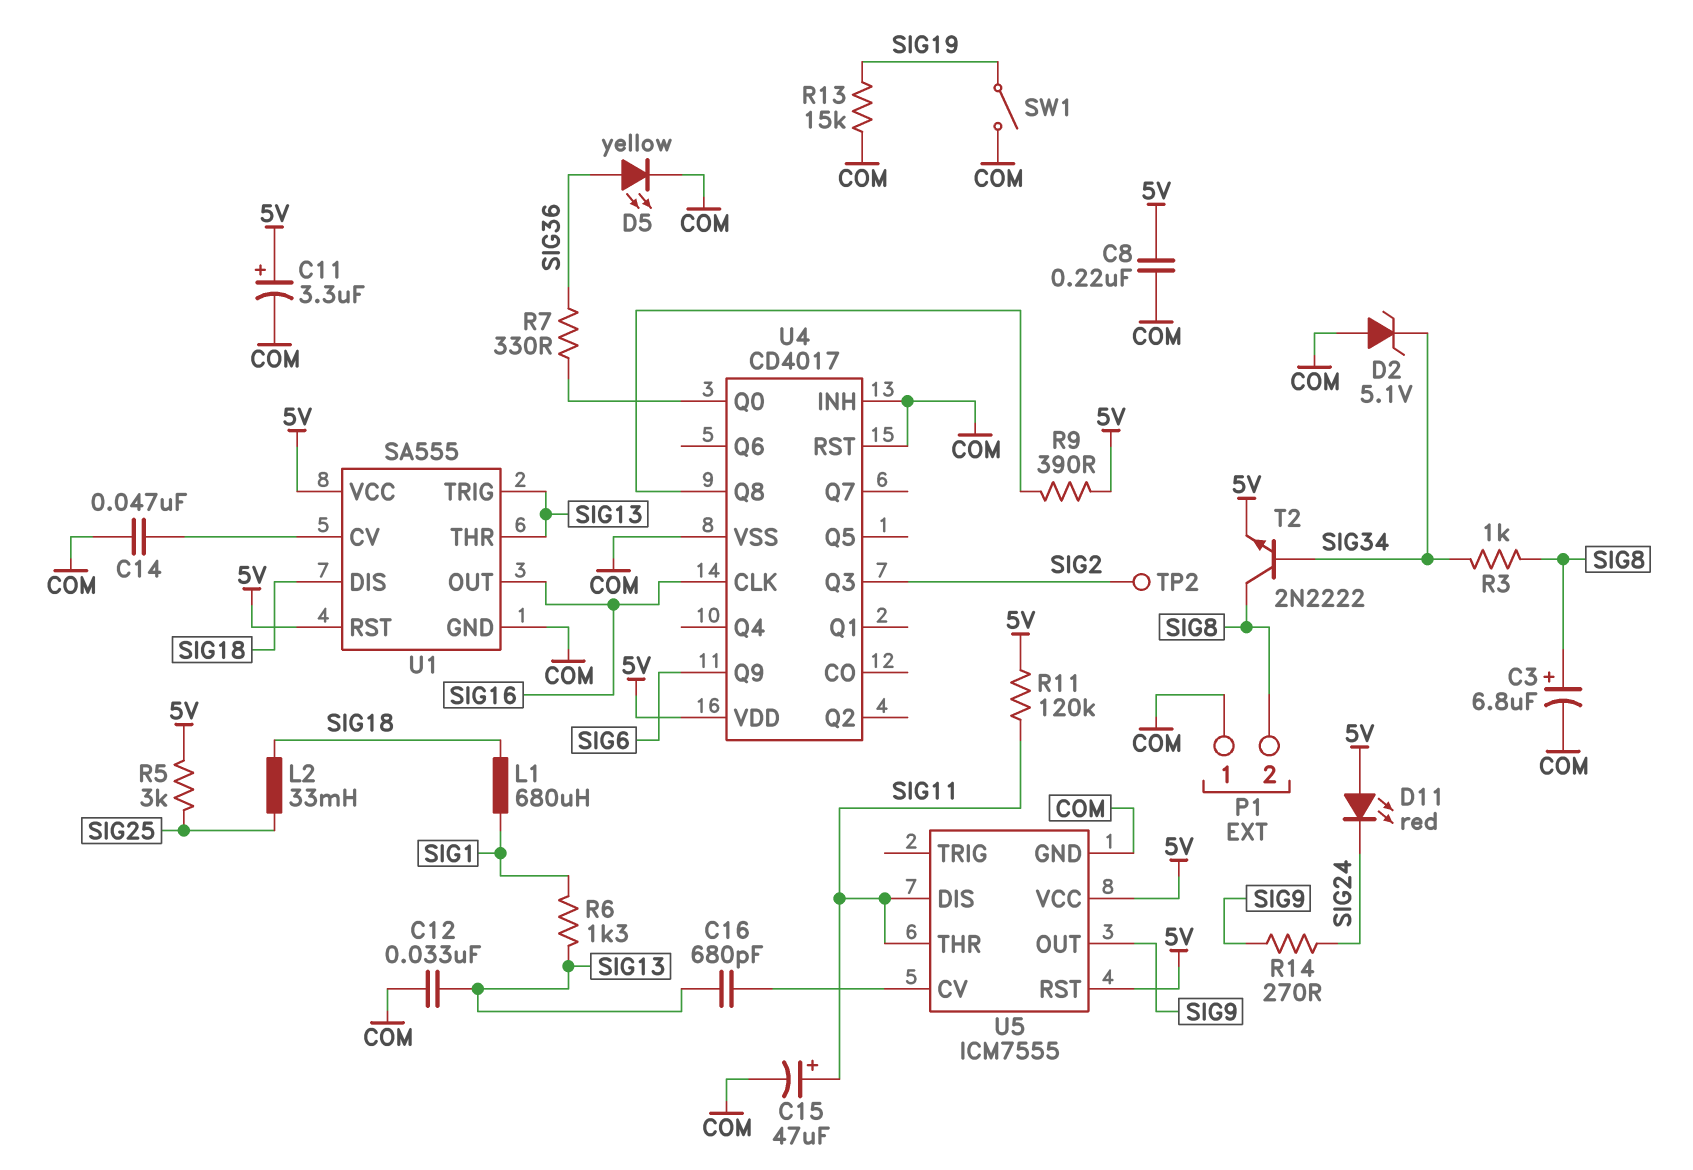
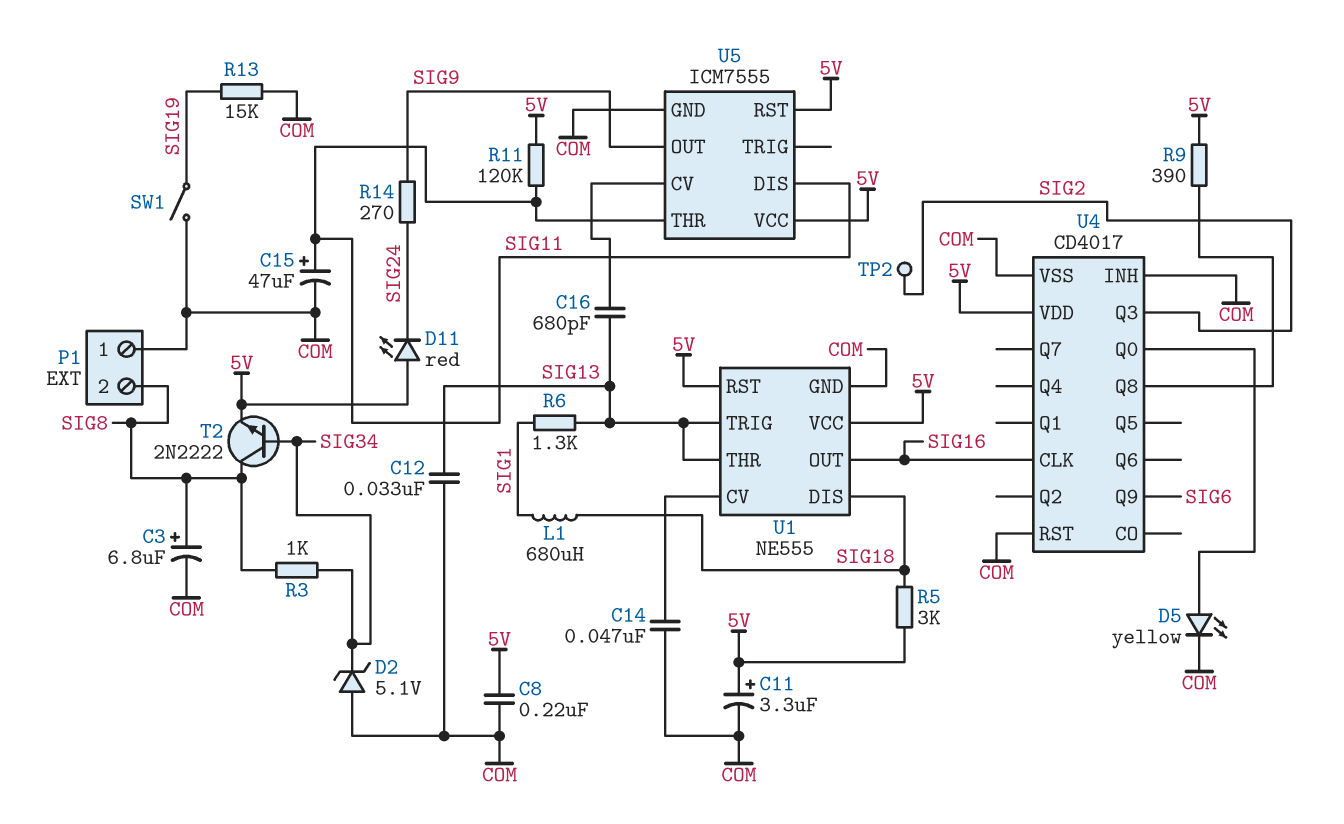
D5: LED yellow (A SIG36, K COM) -> LED yellow (A U4/Q0, K COM)
L2: 33mH (SIG18, SIG25) -> none
R5: 3k (5V, SIG25) -> 3k (5V, SIG18)
R7: 330 (SIG36, U4/Q0) -> none
U1: SA555 -> NE555

